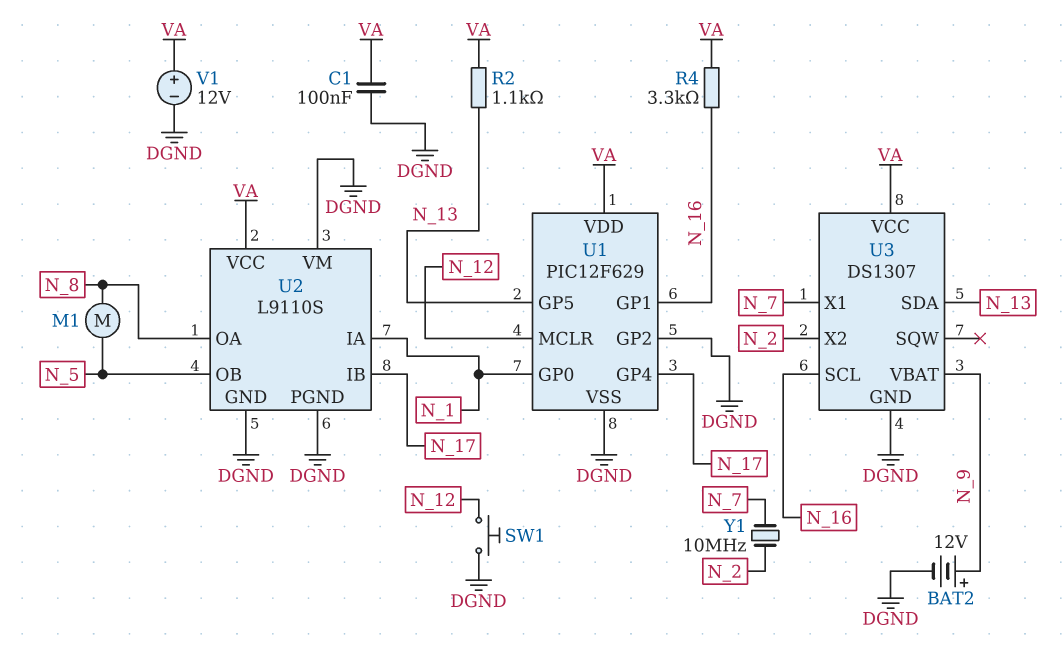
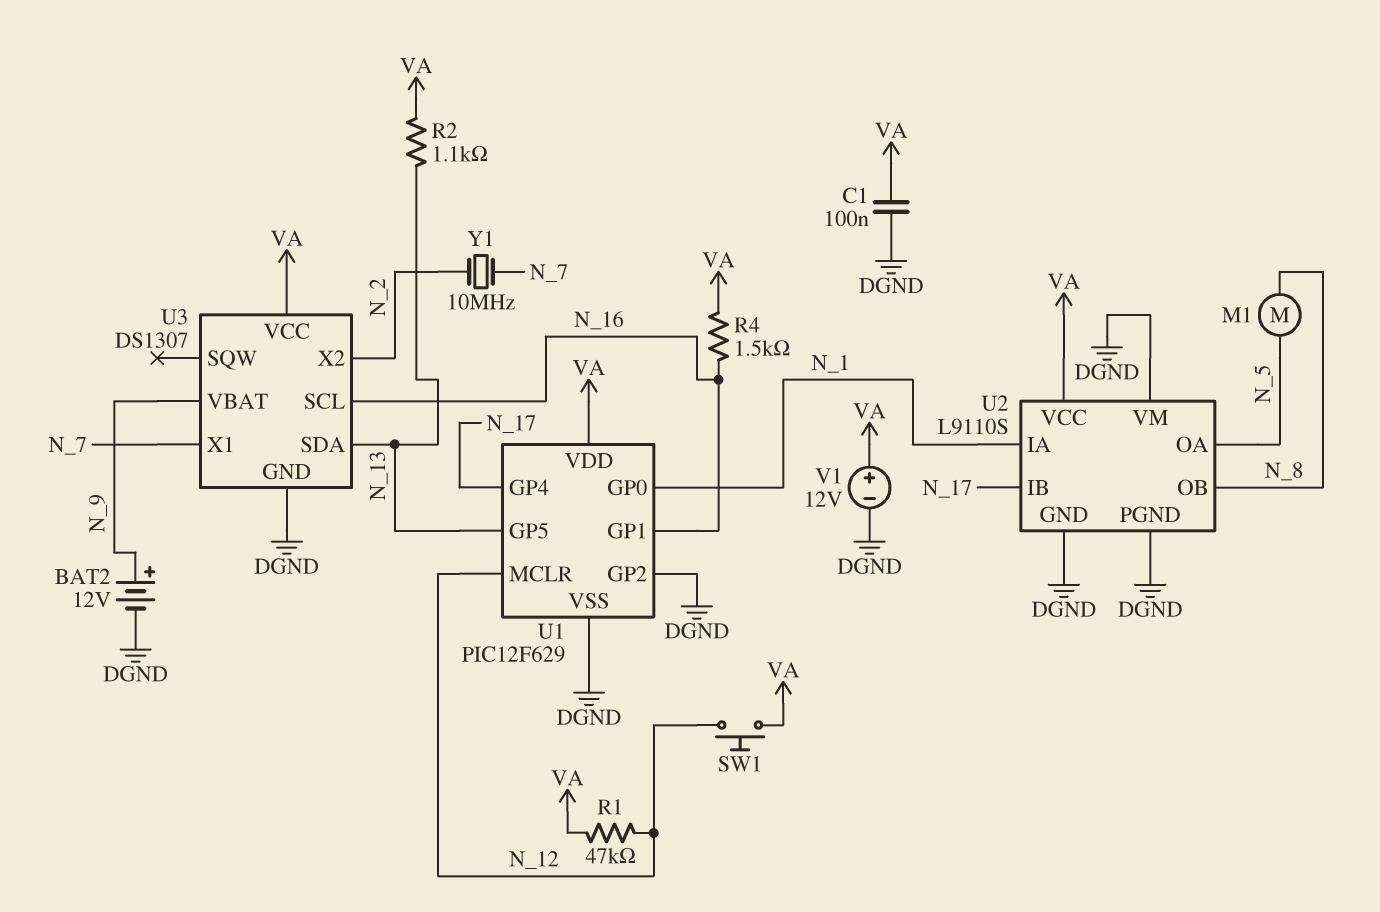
R1: none -> 47k (N_12, VA)
R4: 3.3k (N_16, VA) -> 1.5k (N_16, VA)
SW1: button (DGND, N_12) -> button (N_12, VA)
U2 pin OA: N_8 -> N_5
U2 pin OB: N_5 -> N_8

